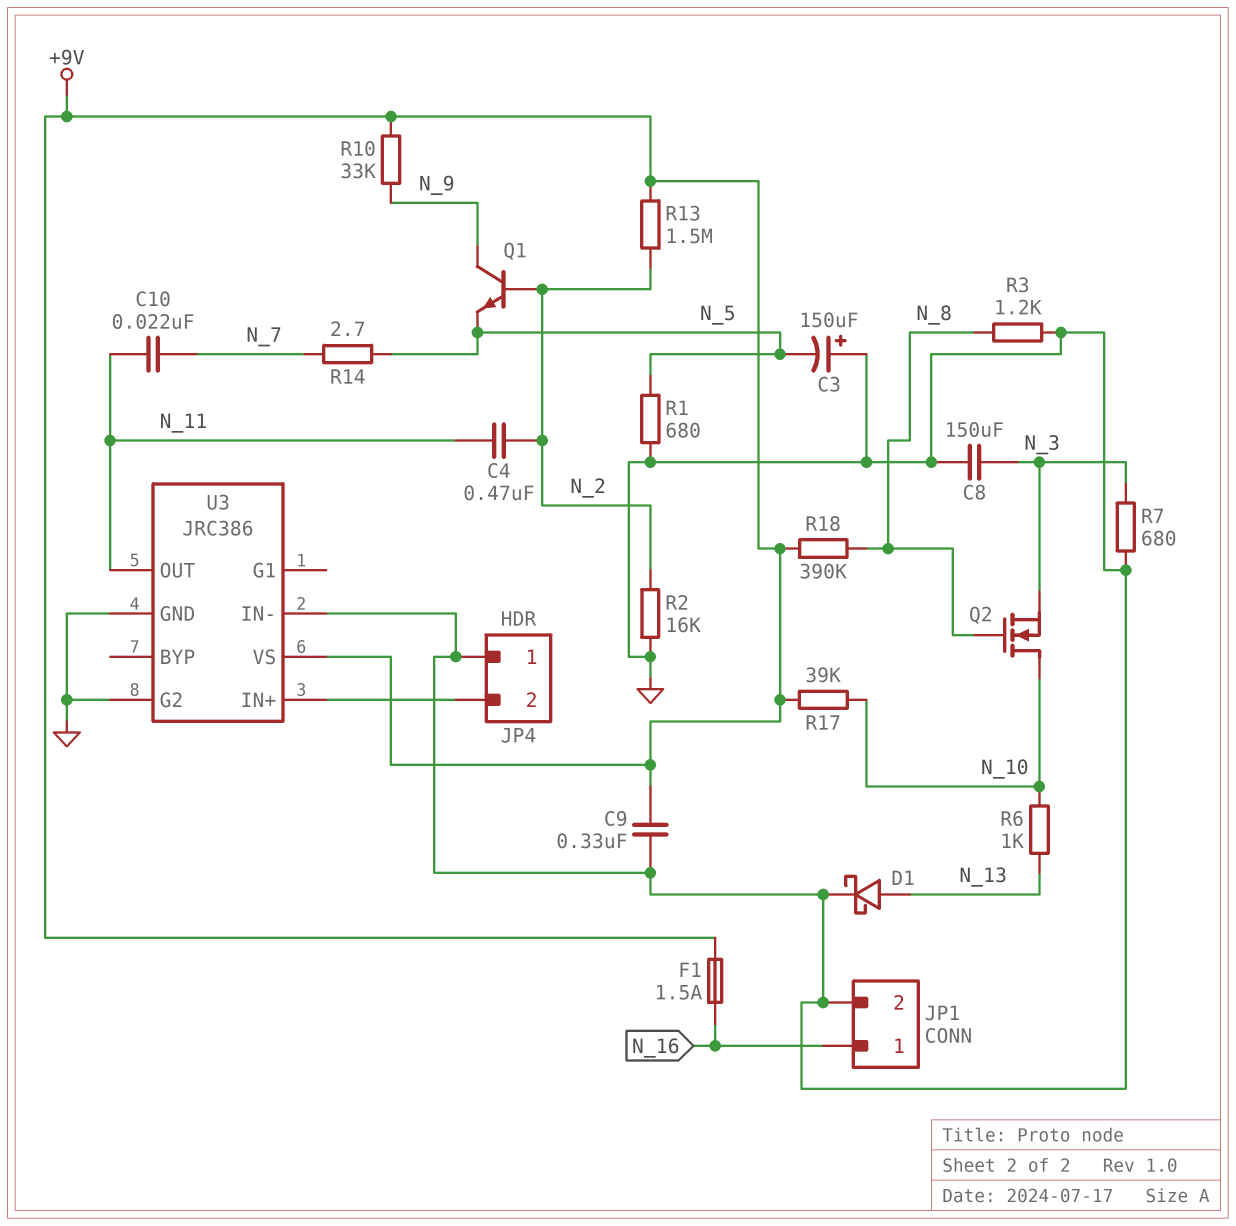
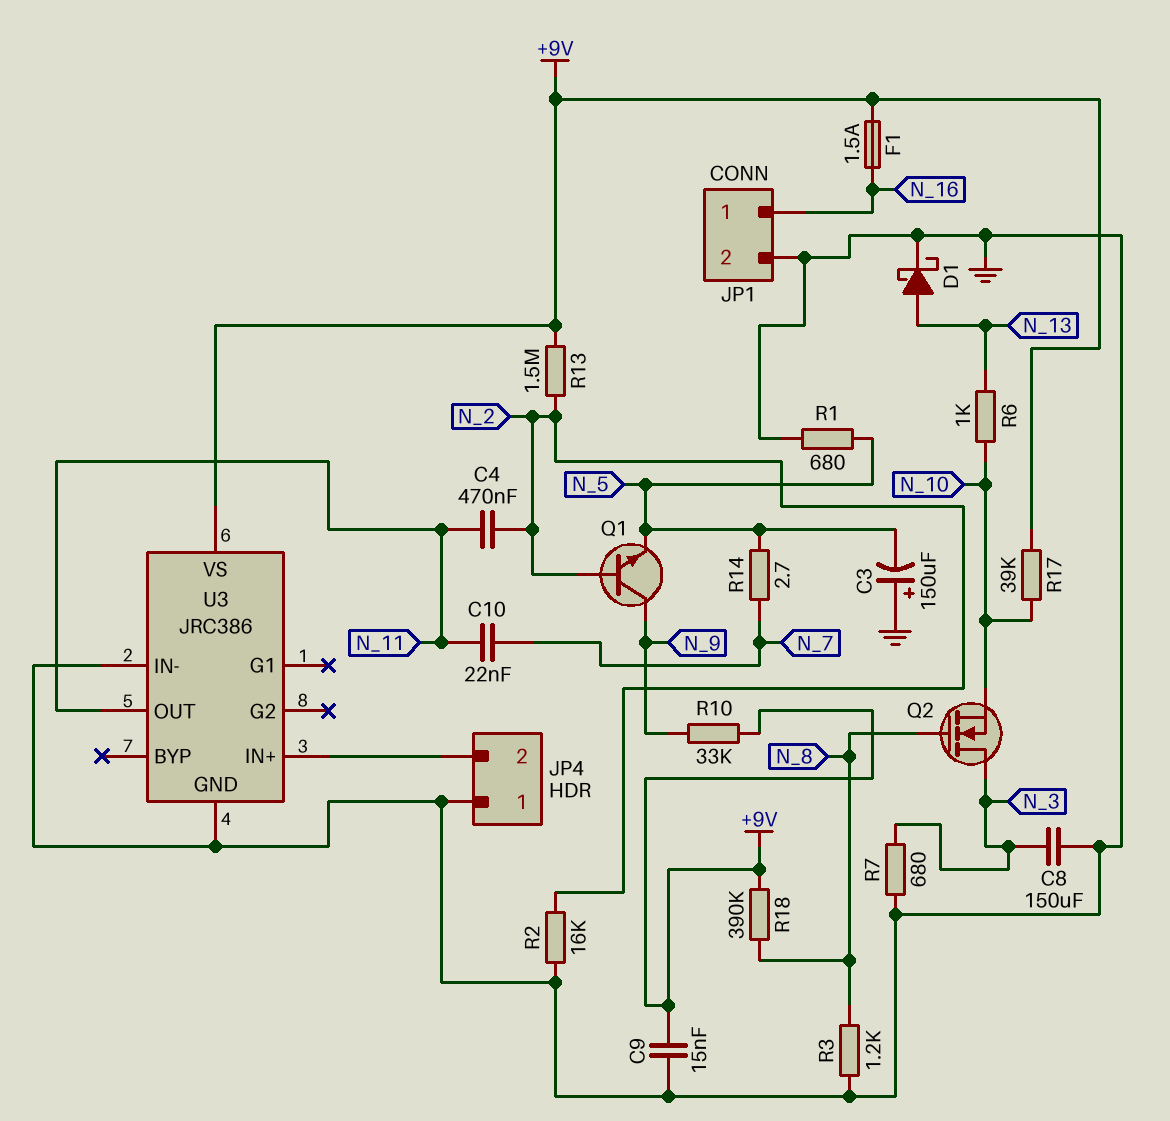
C9: 330nF (+9V, GND) -> 15nF (+9V, GND)
Q2: NMOS (G N_8, D N_10, S N_3) -> NMOS (G N_8, D N_3, S N_10)
U3 pin G2: GND -> none

